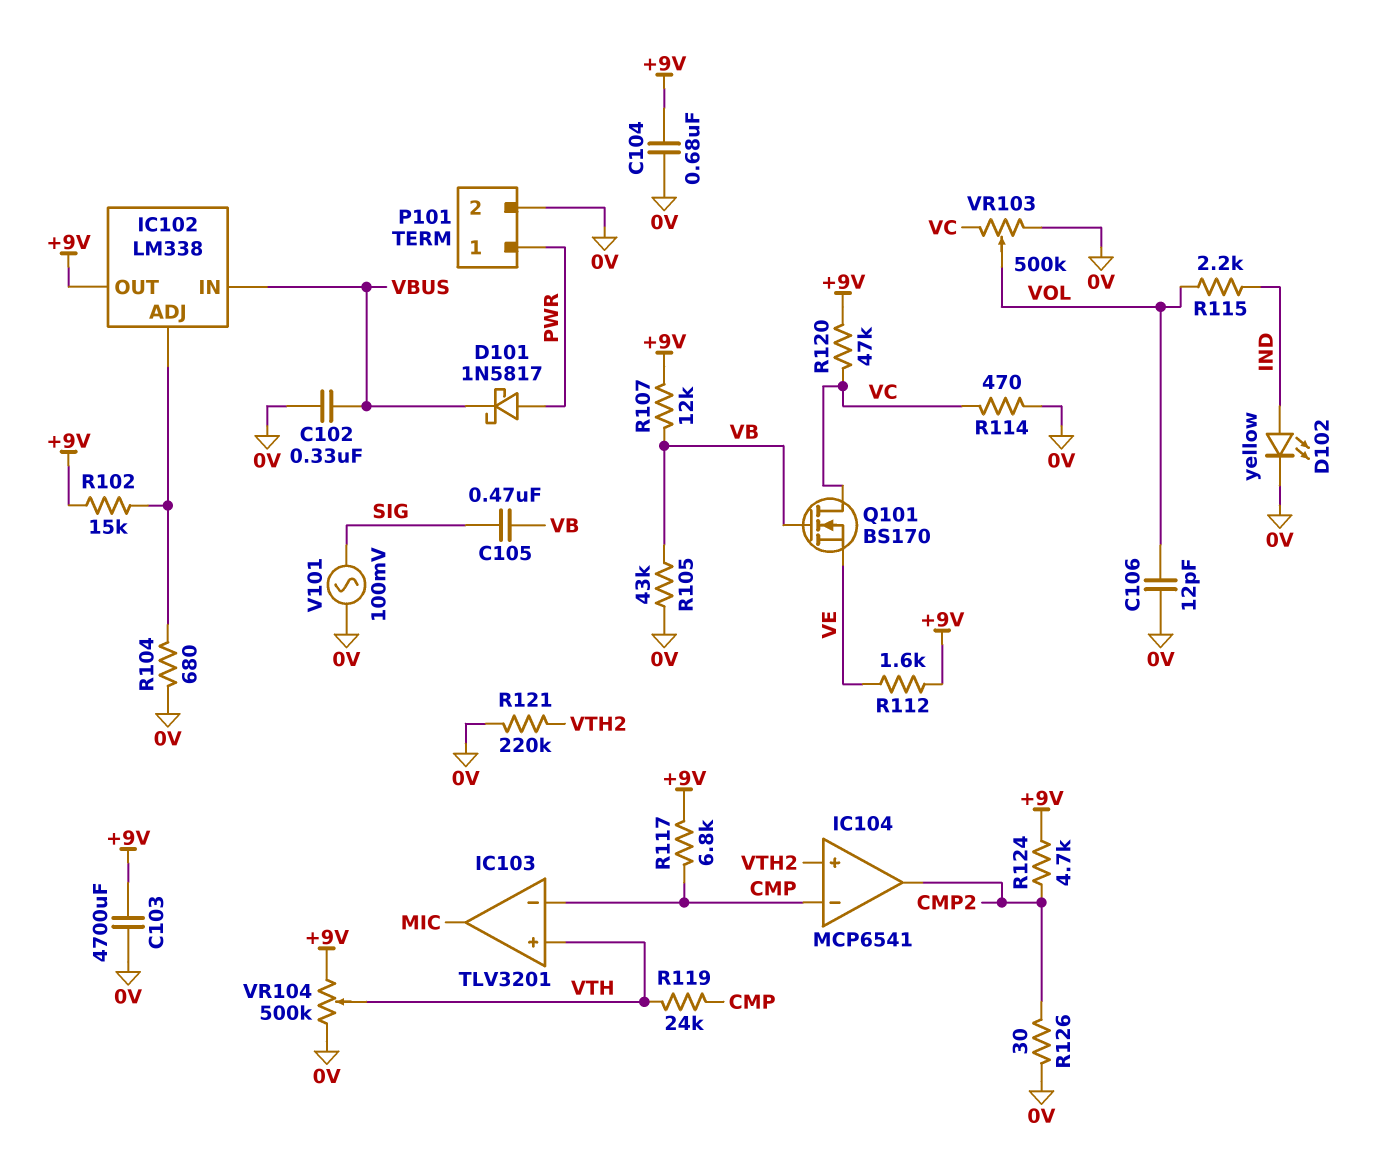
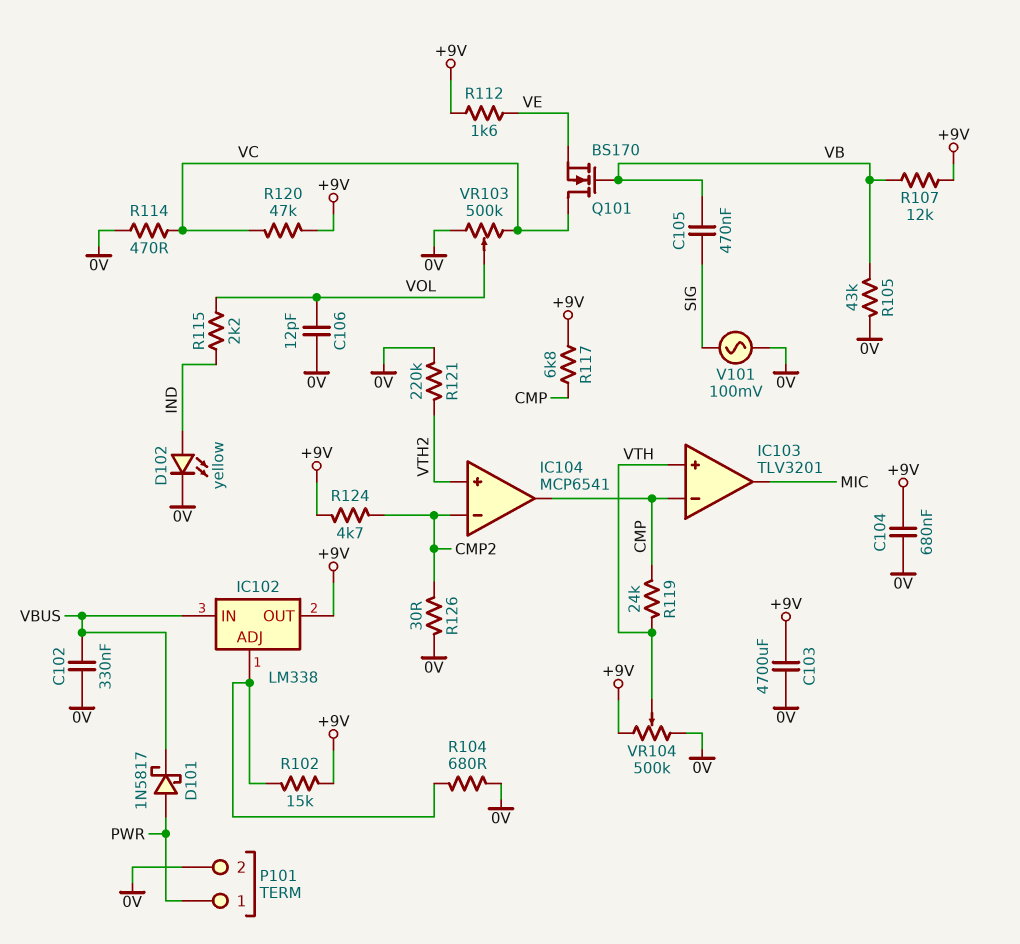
IC104 pin in-: CMP -> CMP2
IC104 pin out: CMP2 -> CMP

